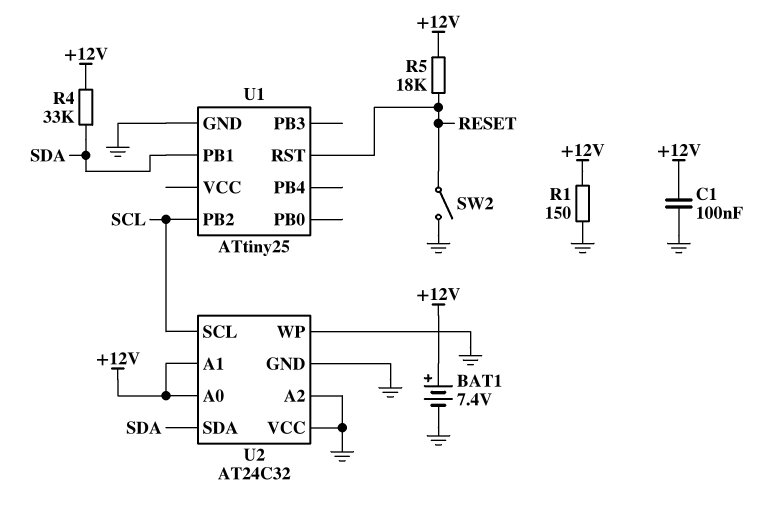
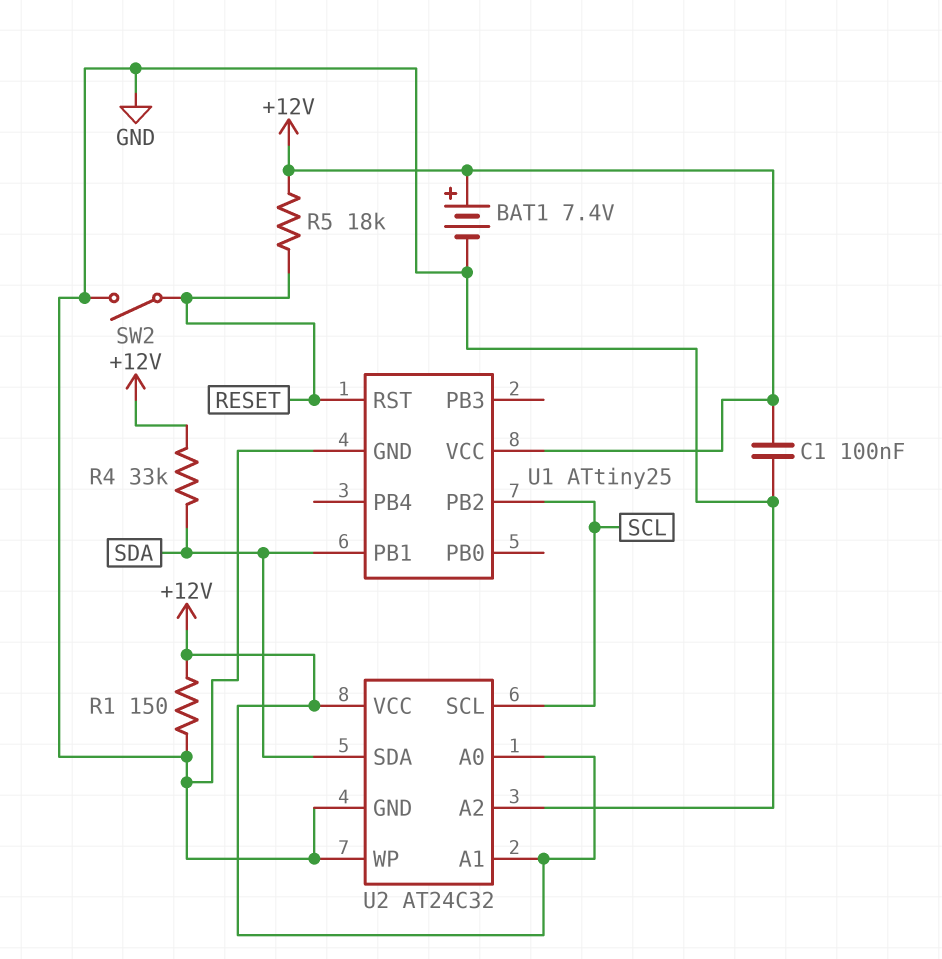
U1 pin VCC: none -> +12V
U2 pin VCC: GND -> +12V

